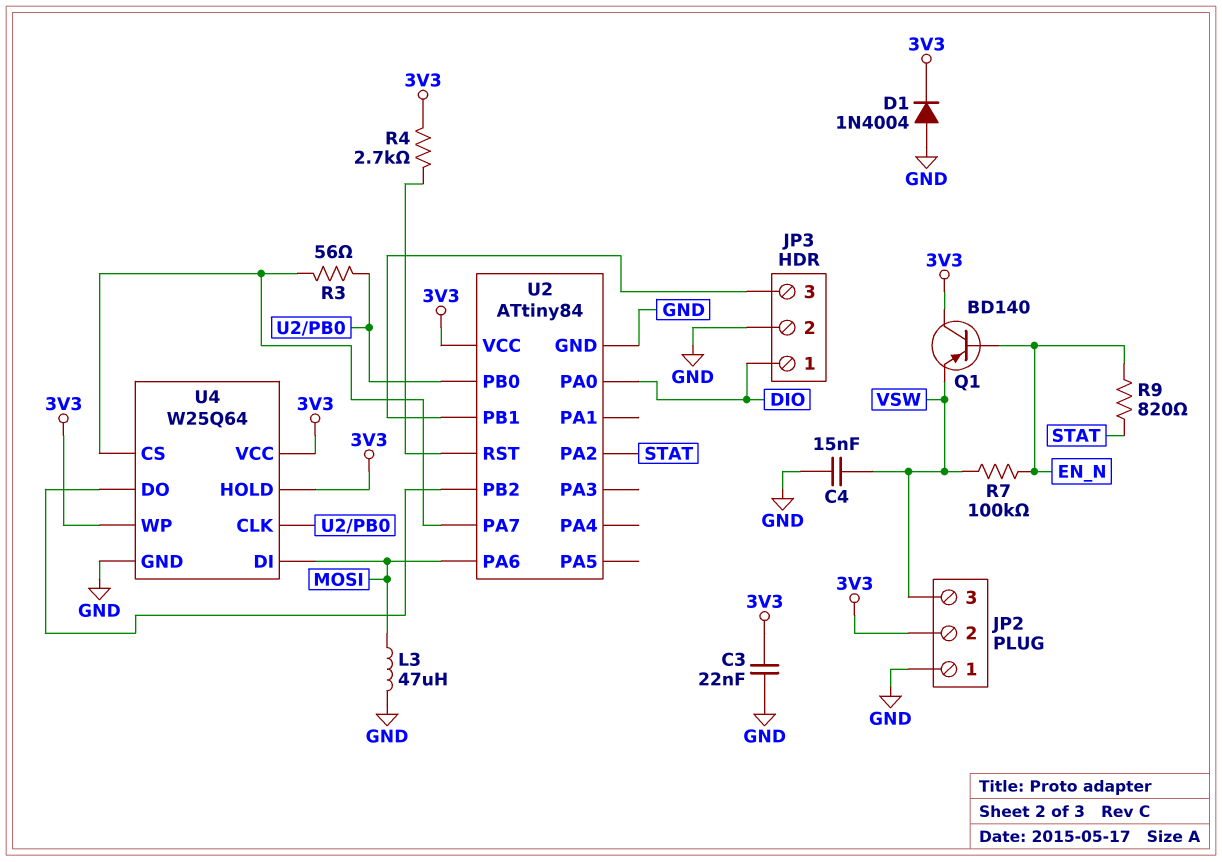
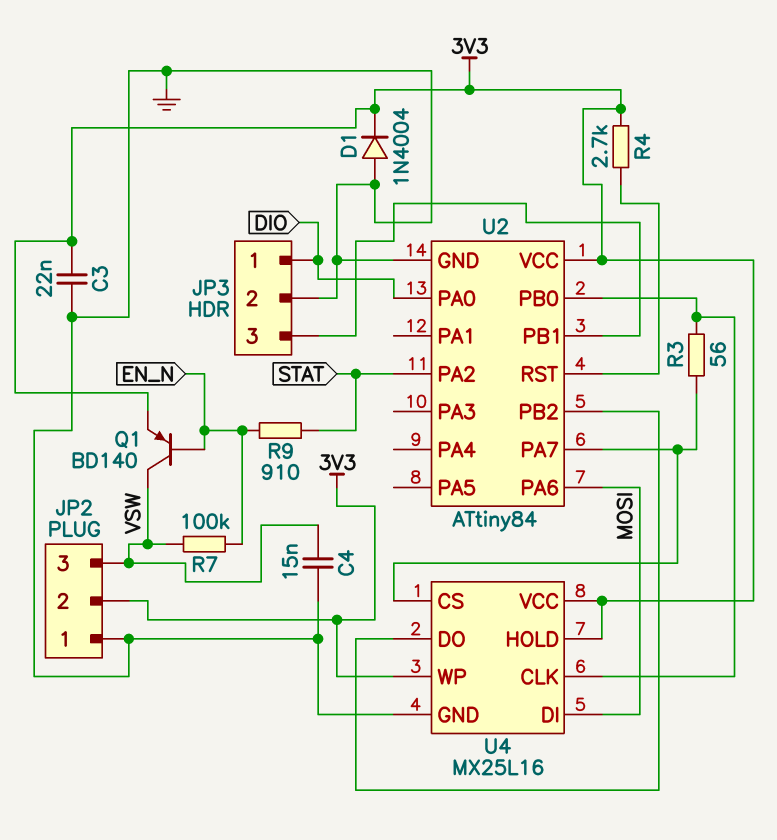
L3: 47uH (GND, MOSI) -> none
Q1: PNP BD140 (B EN_N, C 3V3, E VSW) -> PNP BD140 (B EN_N, C VSW, E 3V3)
R9: 820 (EN_N, STAT) -> 910 (EN_N, STAT)
U4: W25Q64 -> MX25L16

